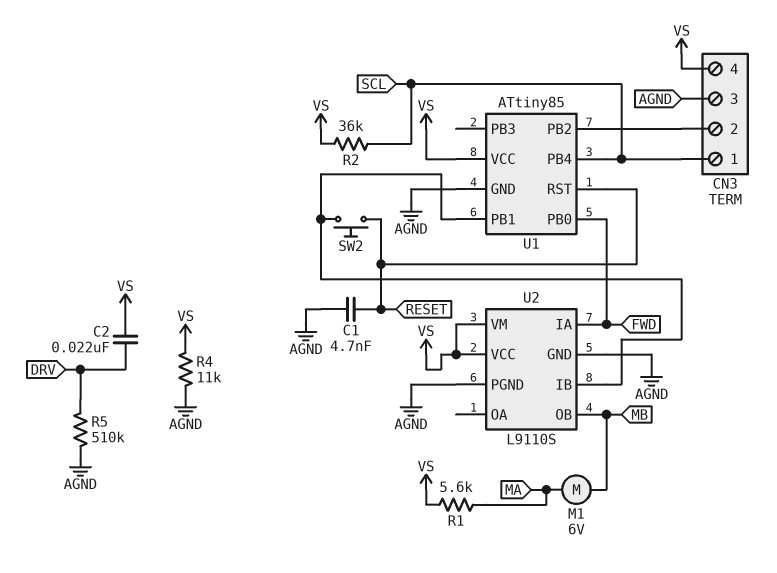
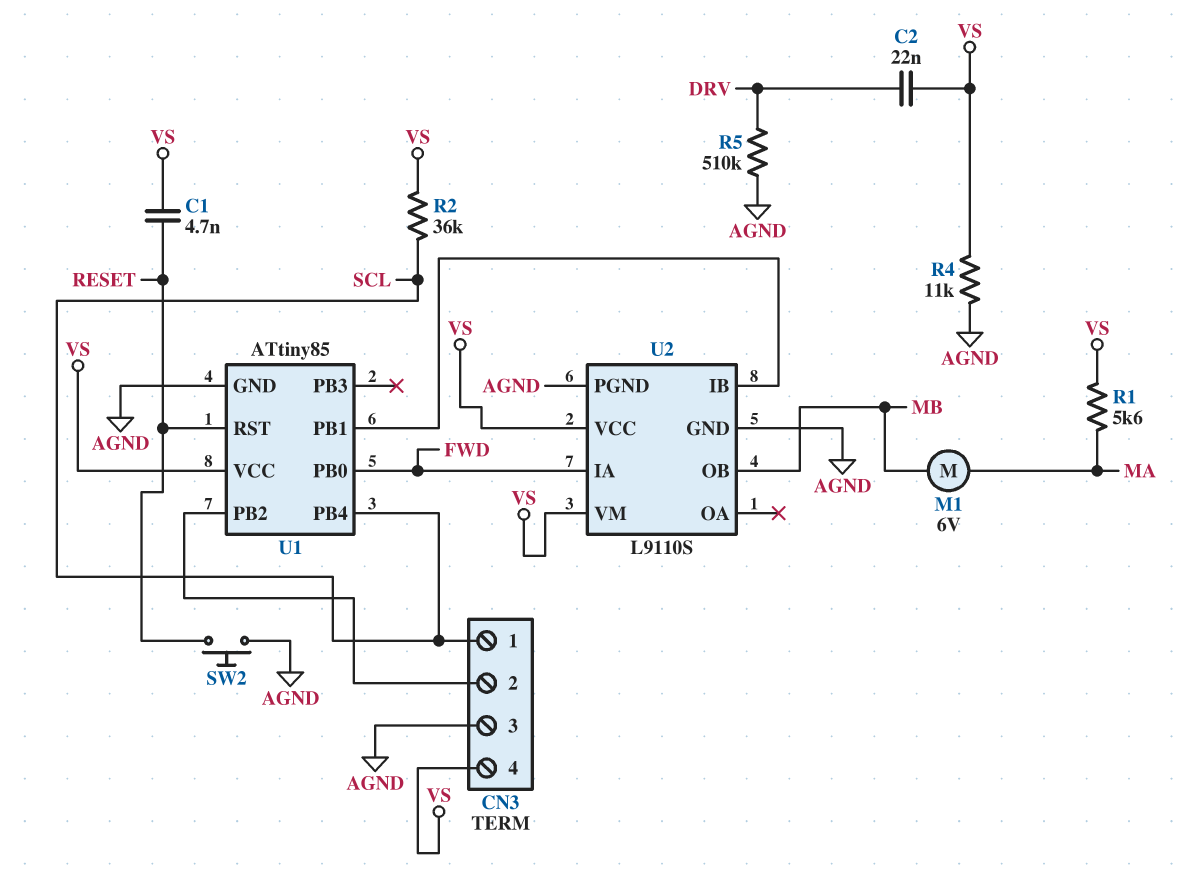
C1: 4.7nF (AGND, RESET) -> 4.7nF (RESET, VS)
SW2: button (RESET, U1/PB1) -> button (AGND, RESET)

